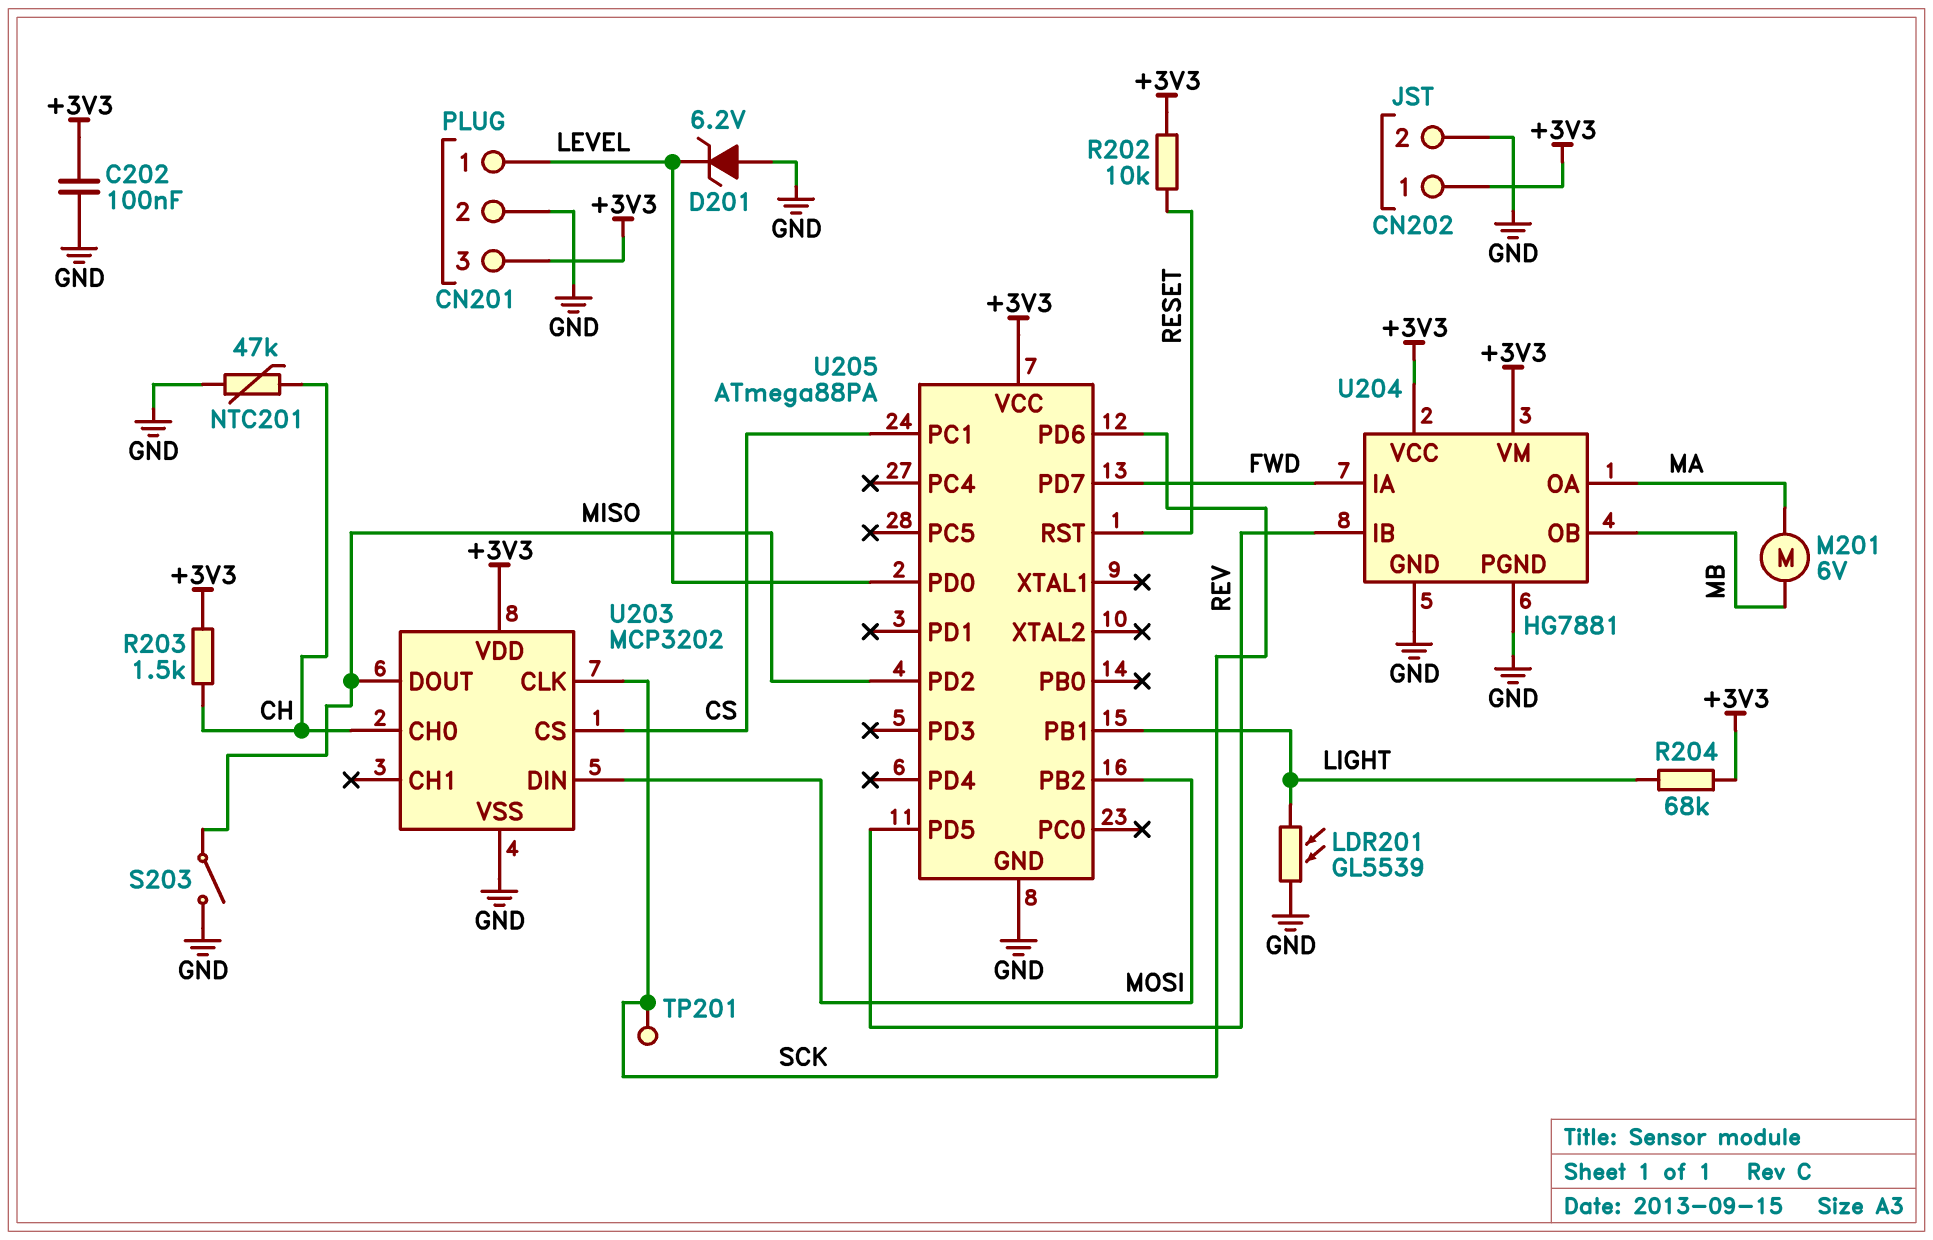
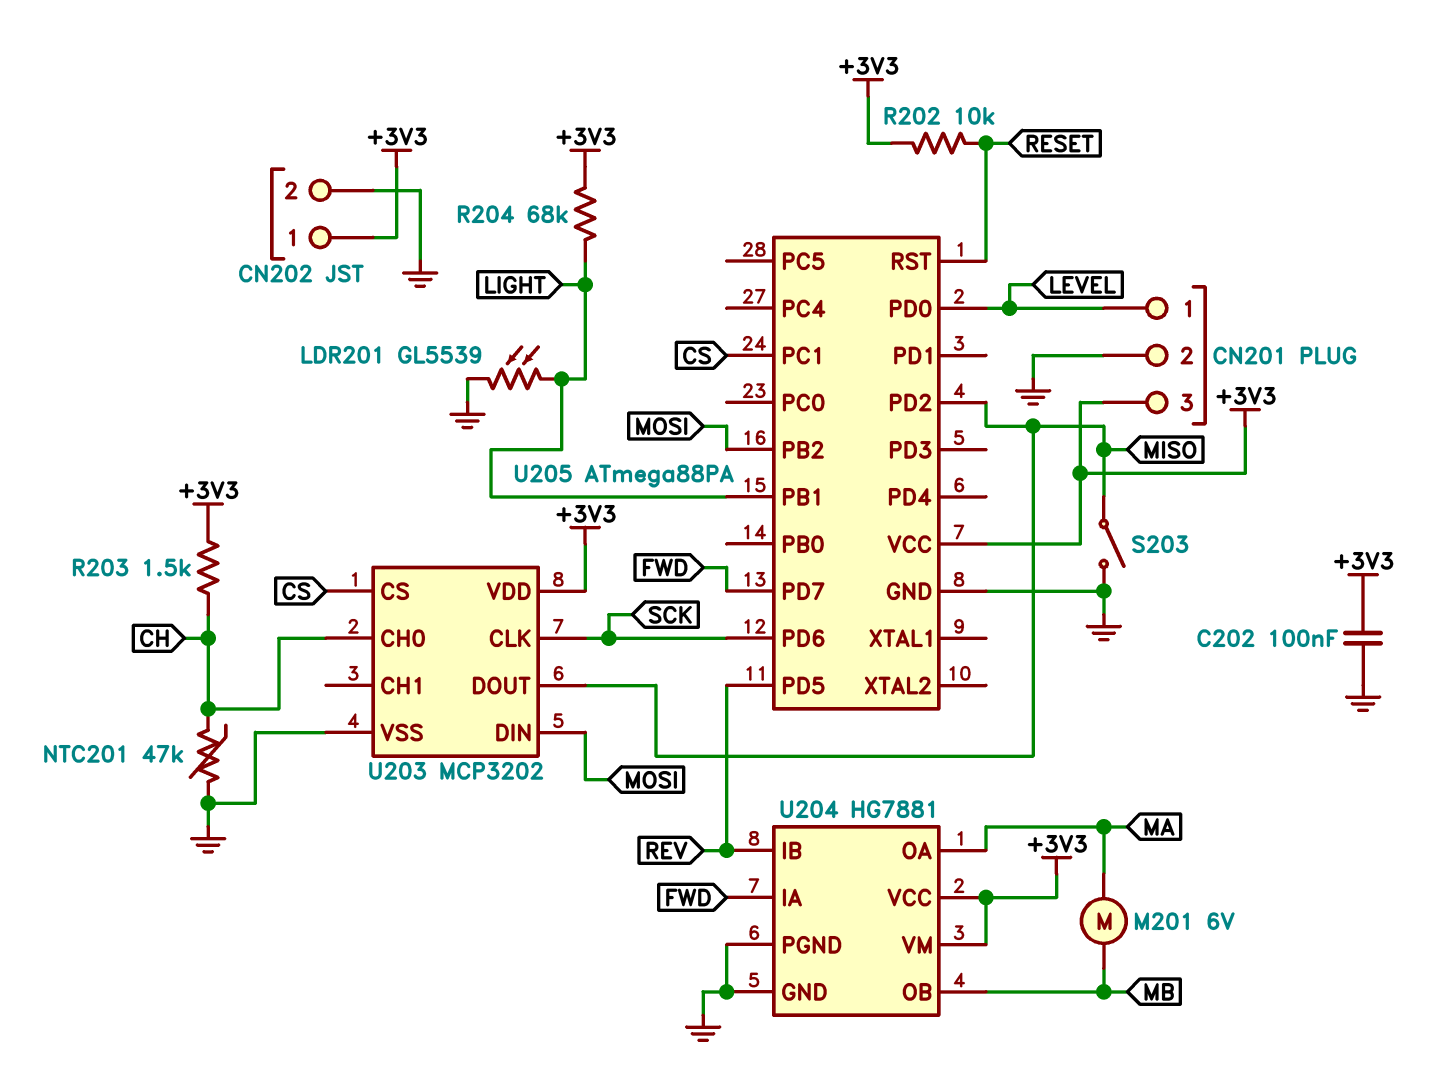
D201: zener 6.2V (A GND, K LEVEL) -> none
TP201: test point (SCK) -> none

